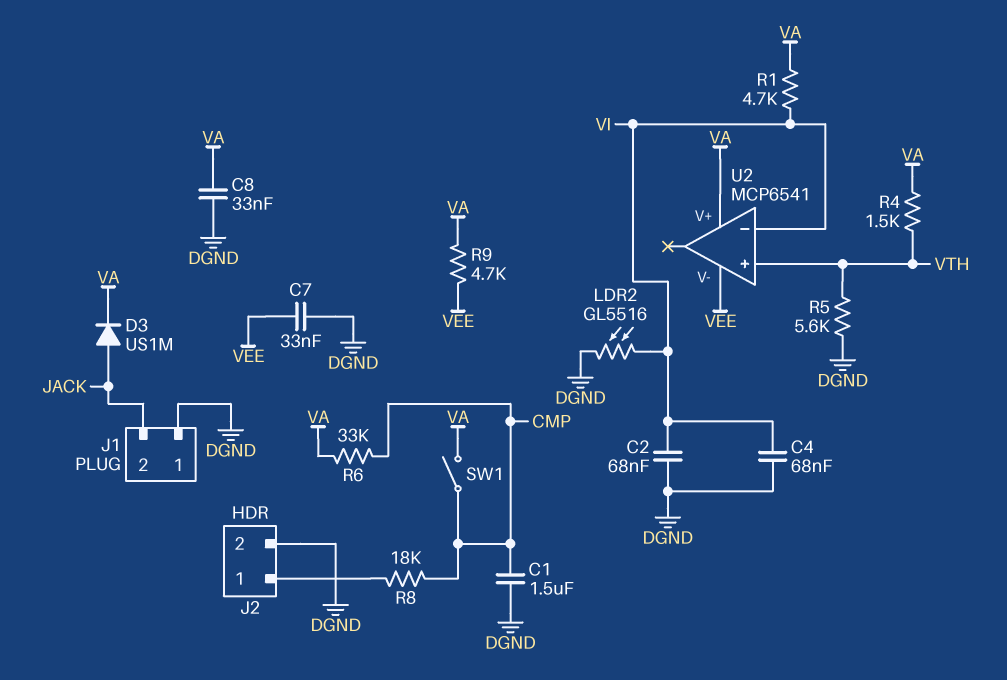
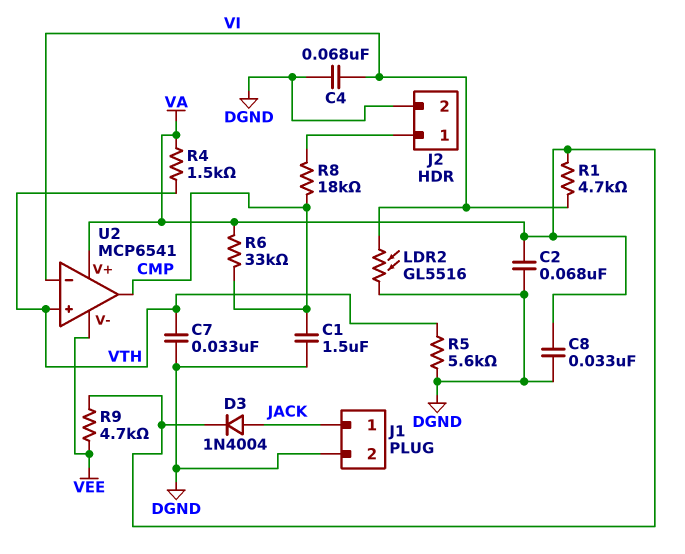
C2: 68nF (DGND, VI) -> 68nF (DGND, VA)
C7: 33nF (DGND, VEE) -> 33nF (DGND, VTH)
D3: diode US1M (A JACK, K VA) -> diode 1N4004 (A JACK, K VA)
J1 pin 1: DGND -> JACK
J1 pin 2: JACK -> DGND
SW1: switch (CMP, VA) -> none
U2 pin out: none -> CMP

